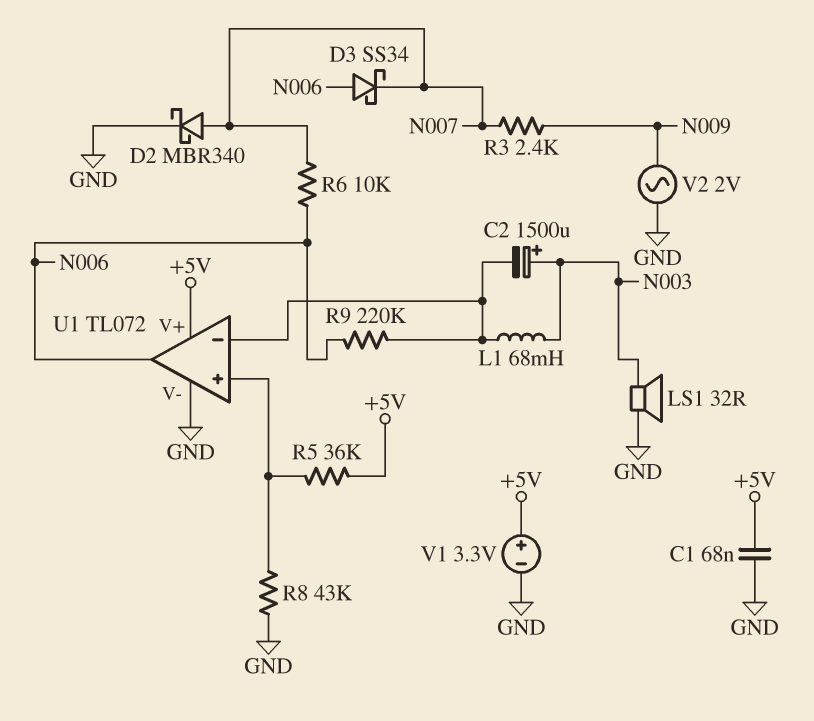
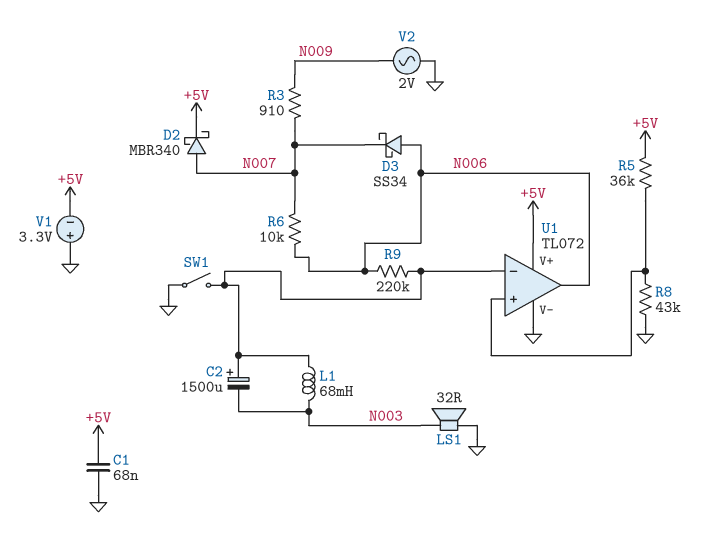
C2: 1500uF (plus N003, minus U1/in-) -> 1500uF (plus U1/in-, minus N003)
D2: schottky MBR340 (A N007, K GND) -> schottky MBR340 (A N007, K +5V)
R3: 2.4k (N007, N009) -> 910 (N007, N009)
SW1: none -> switch (GND, U1/in-)
V1: 3.3V (plus +5V, minus GND) -> 3.3V (plus GND, minus +5V)

